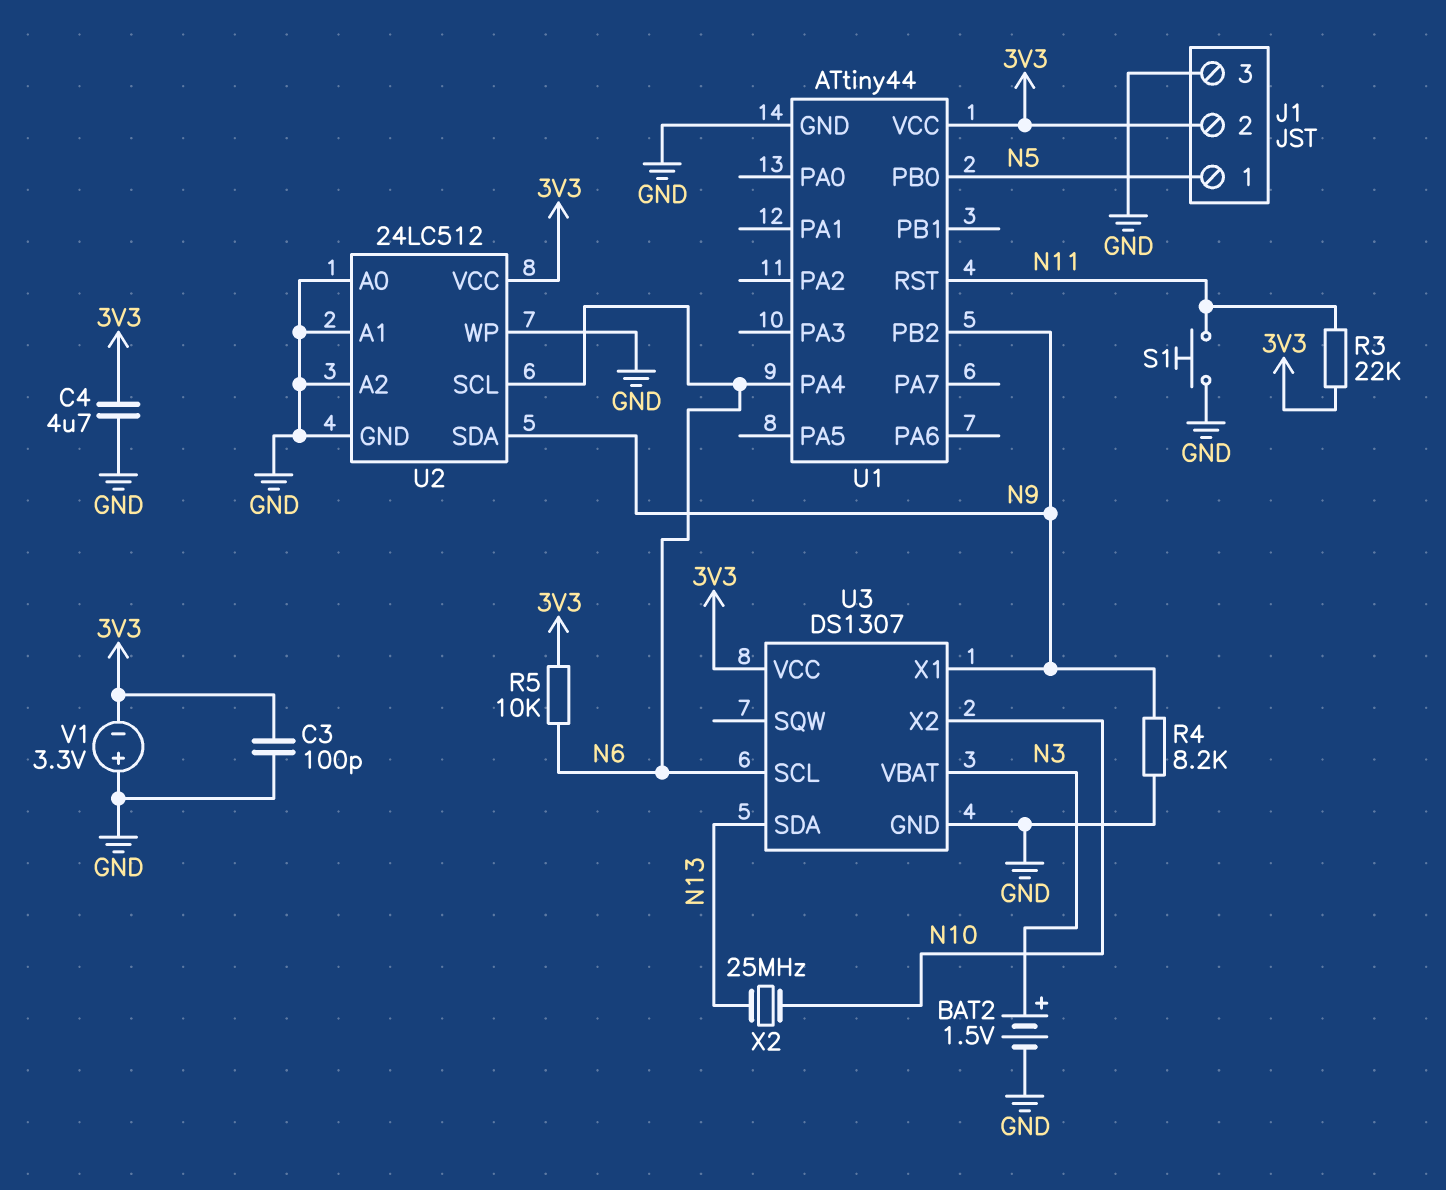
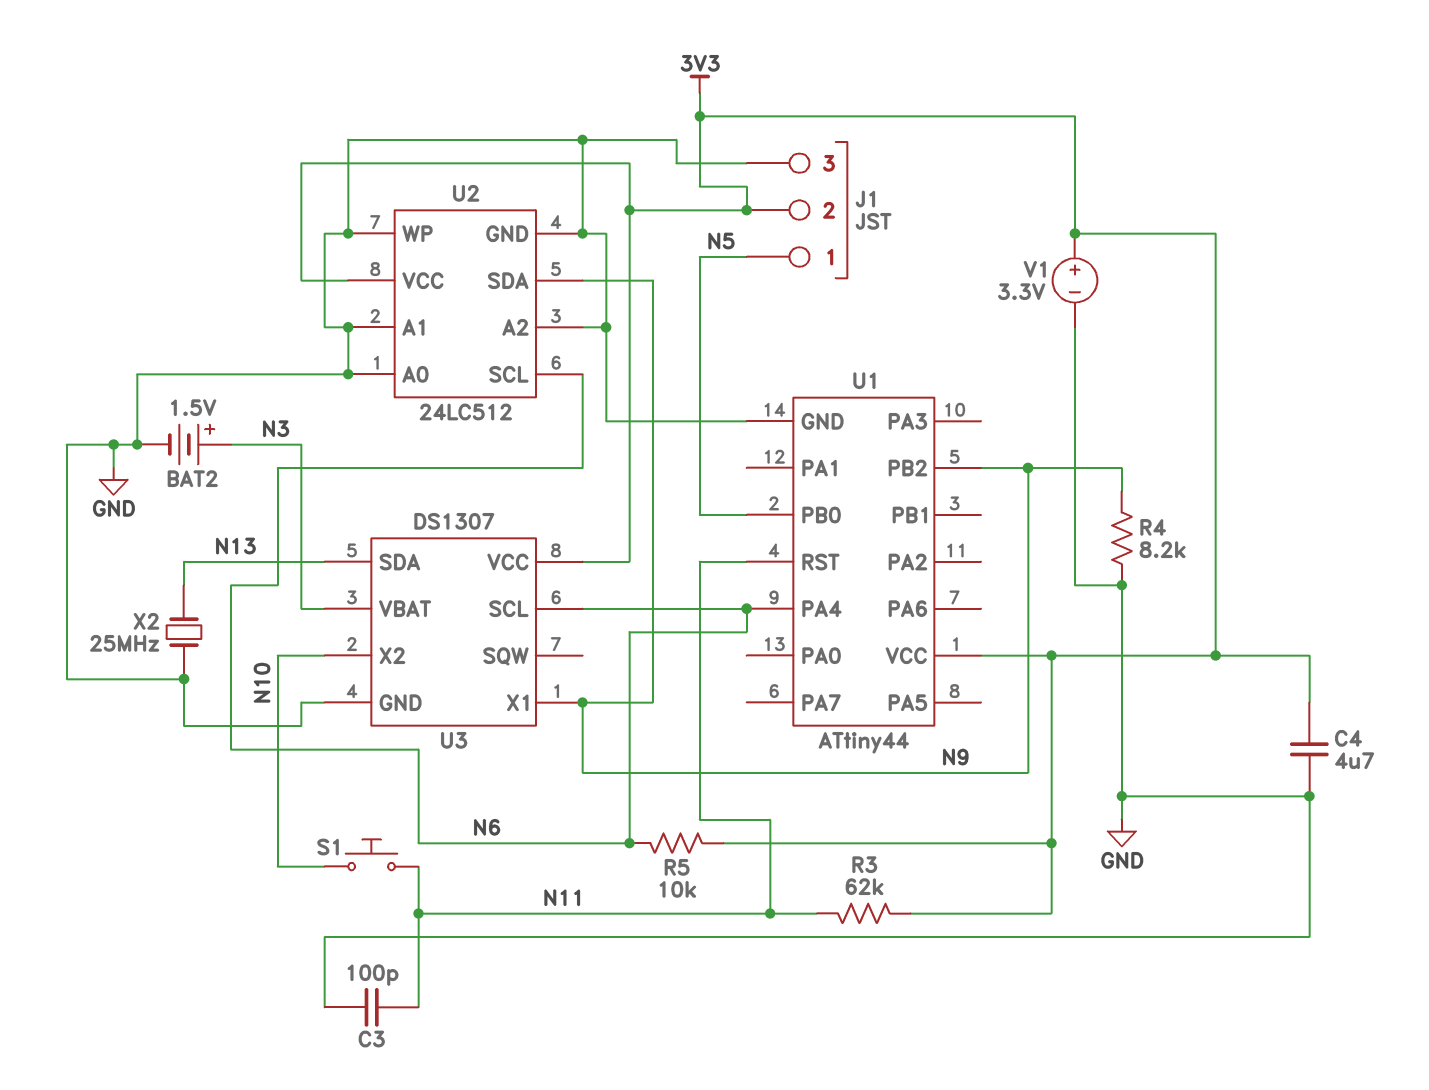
C3: 100pF (3V3, GND) -> 100pF (GND, N11)
R3: 22k (3V3, N11) -> 62k (3V3, N11)
S1: button (GND, N11) -> button (N10, N11)
V1: 3.3V (plus GND, minus 3V3) -> 3.3V (plus 3V3, minus GND)
X2: 25MHz (N10, N13) -> 25MHz (GND, N13)

